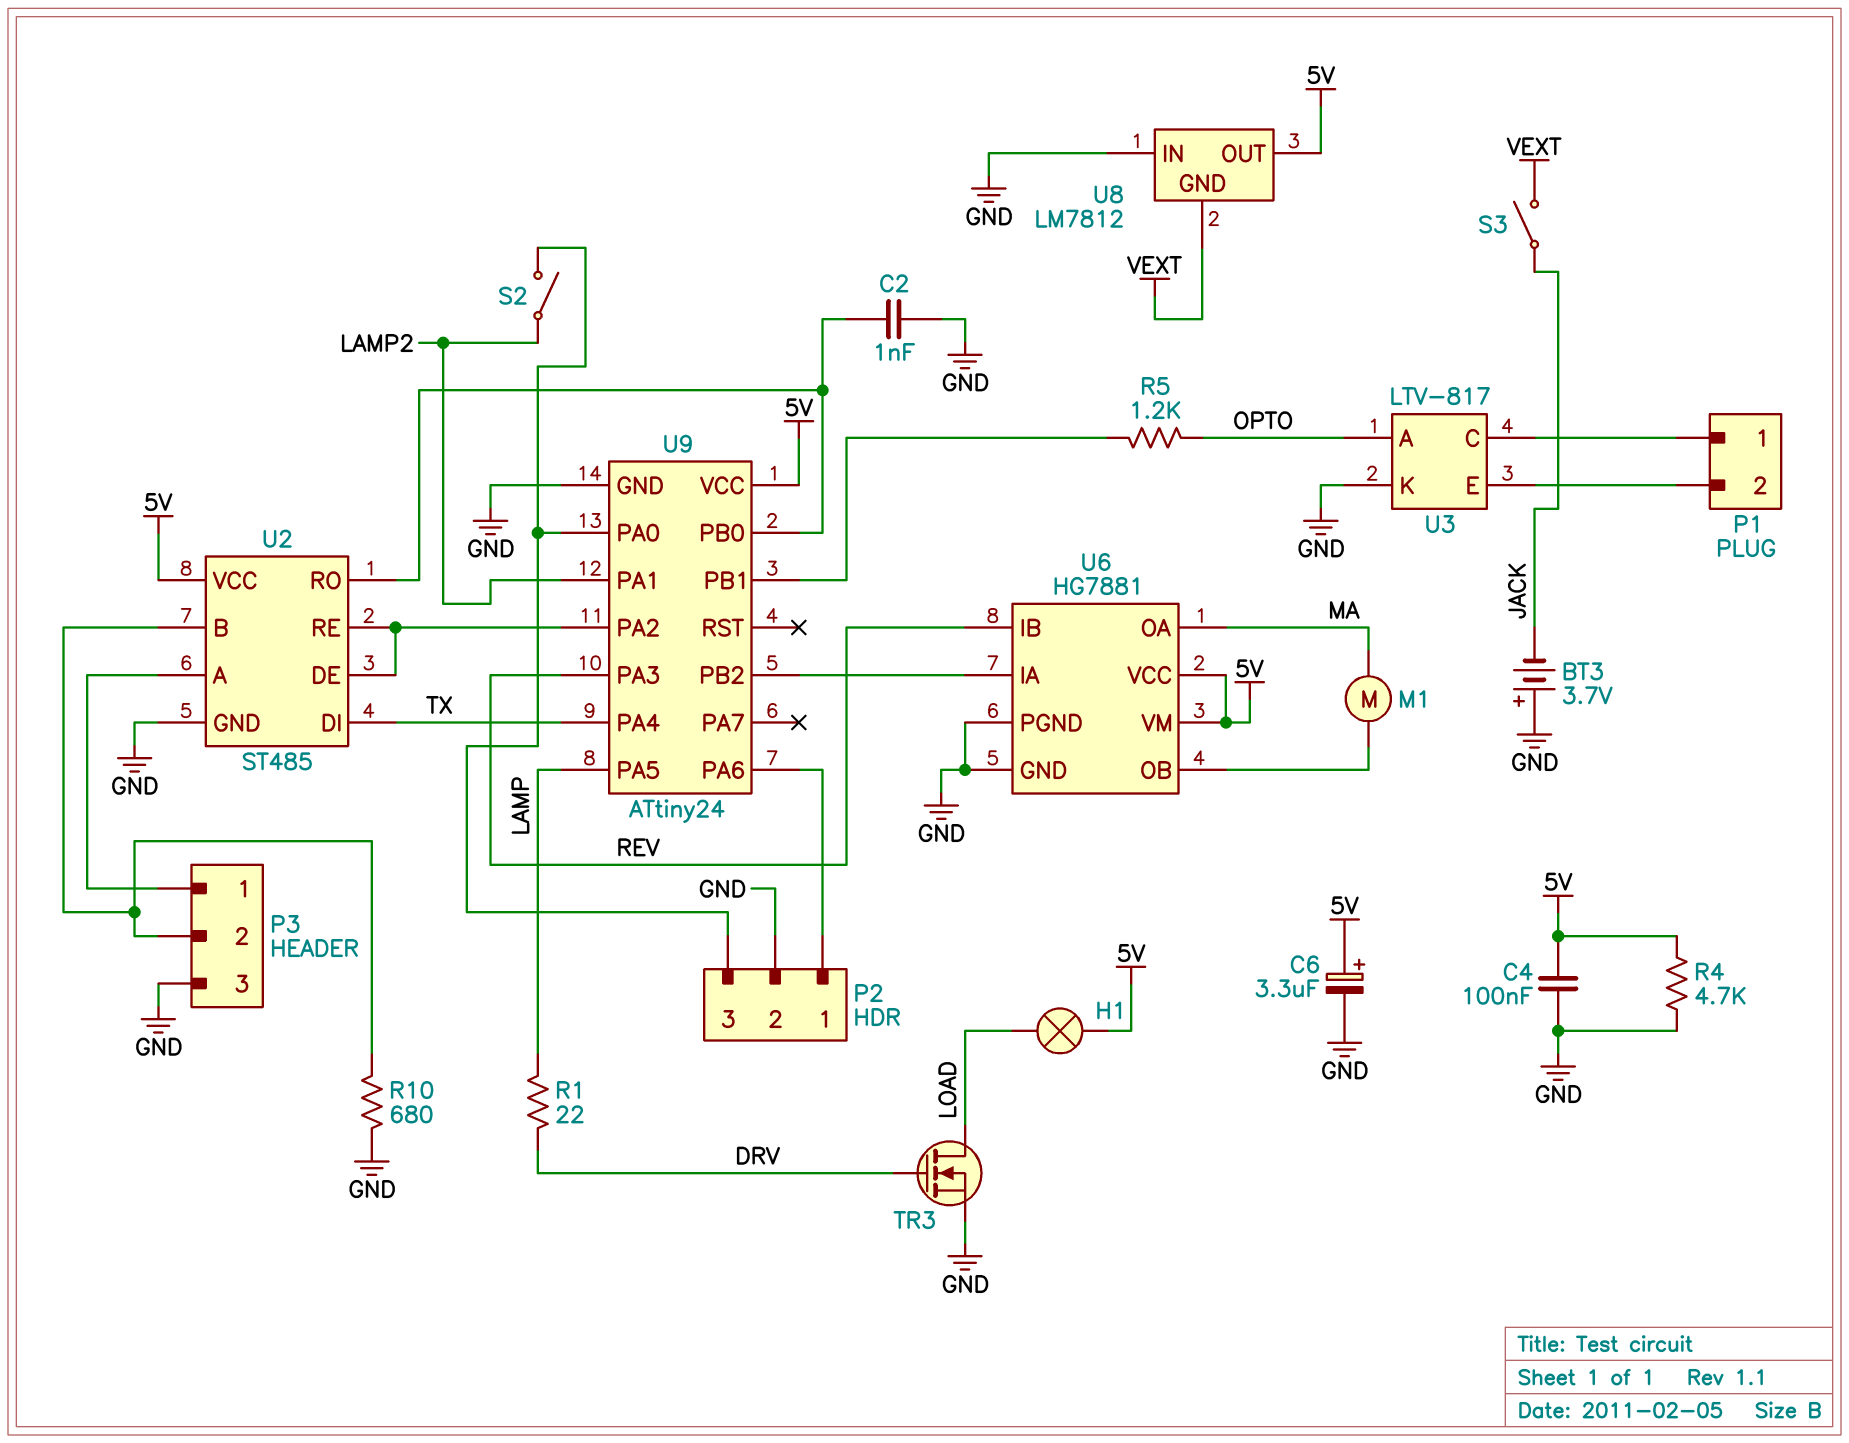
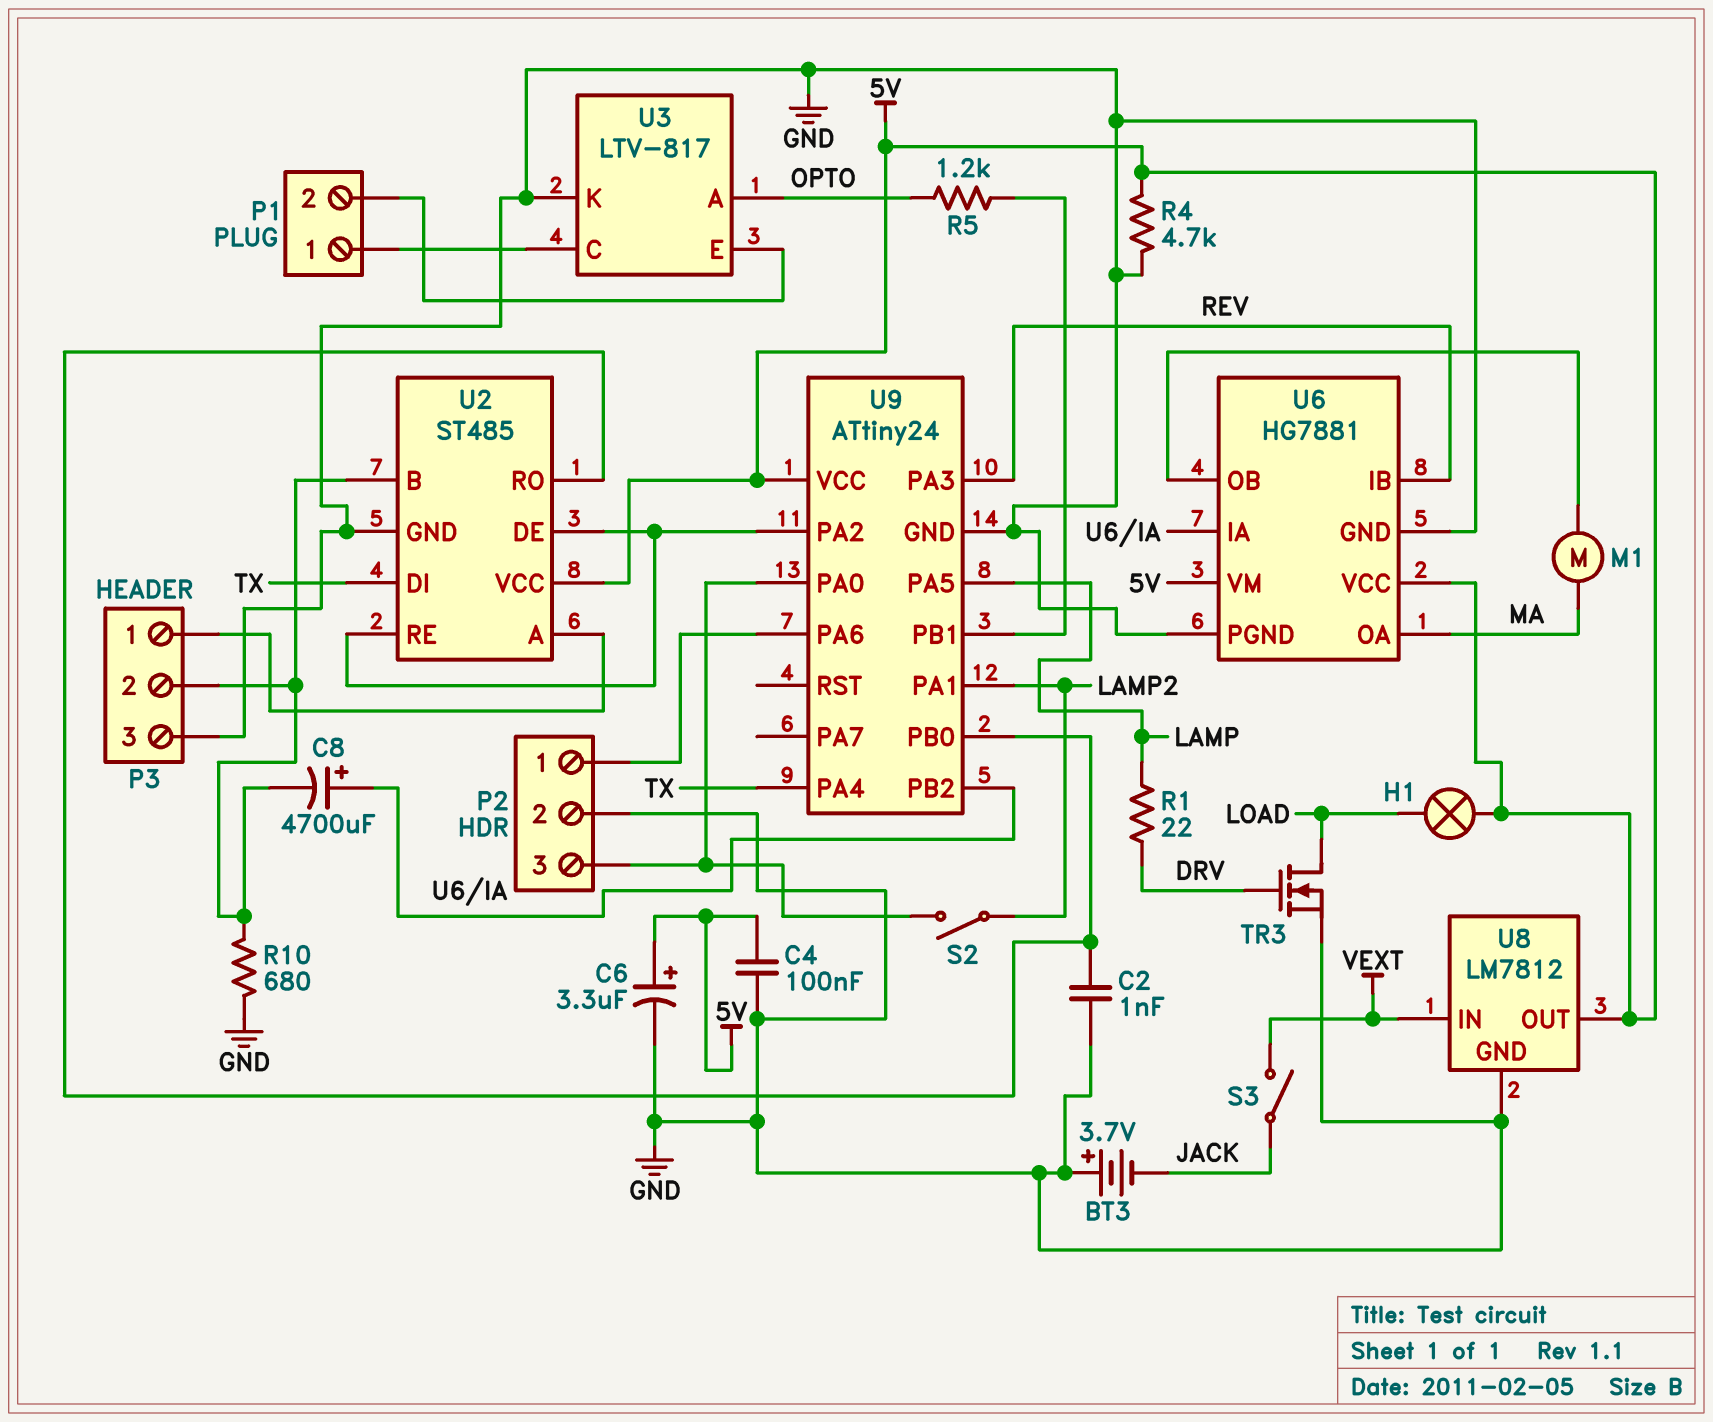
C8: none -> 4700uF (plus U6/IA, minus P3/2)
U8 pin GND: VEXT -> GND
U8 pin IN: GND -> VEXT

